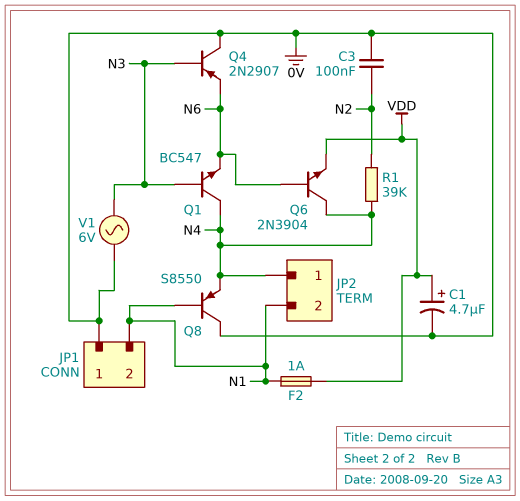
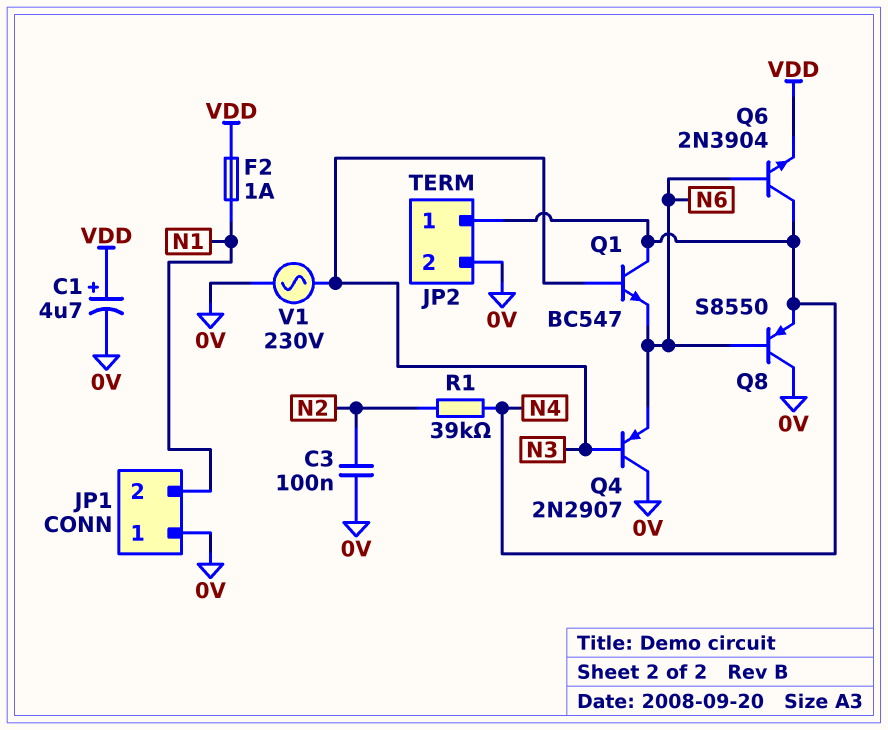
JP2 pin 2: N1 -> 0V
Q8: PNP S8550 (B N1, C 0V, E N4) -> PNP S8550 (B N6, C 0V, E N4)
V1: AC 6V (0V, N3) -> AC 230V (0V, N3)

